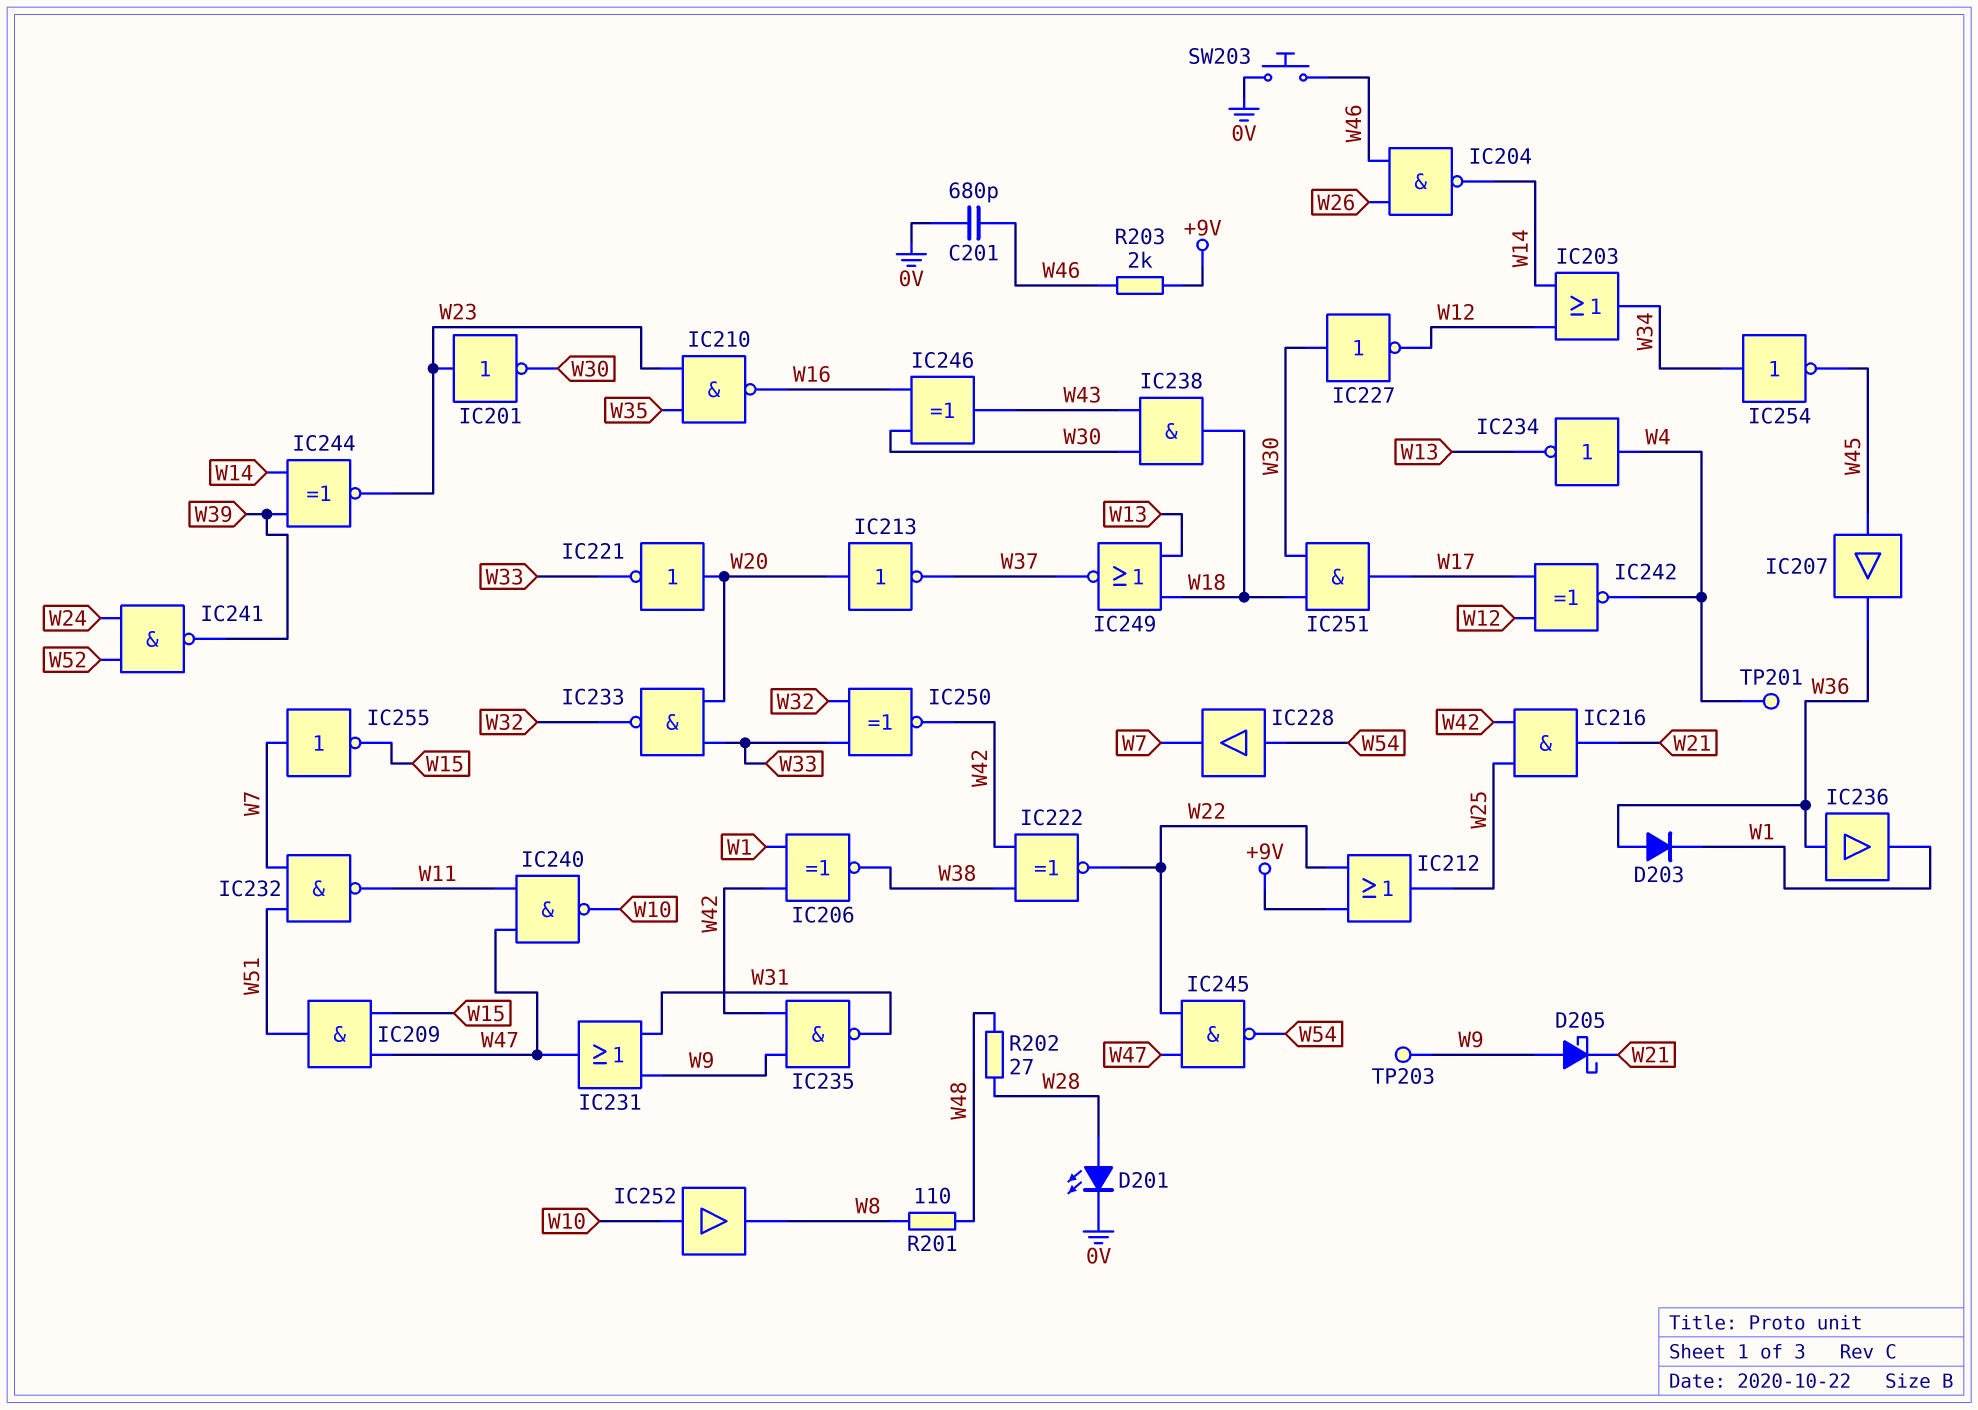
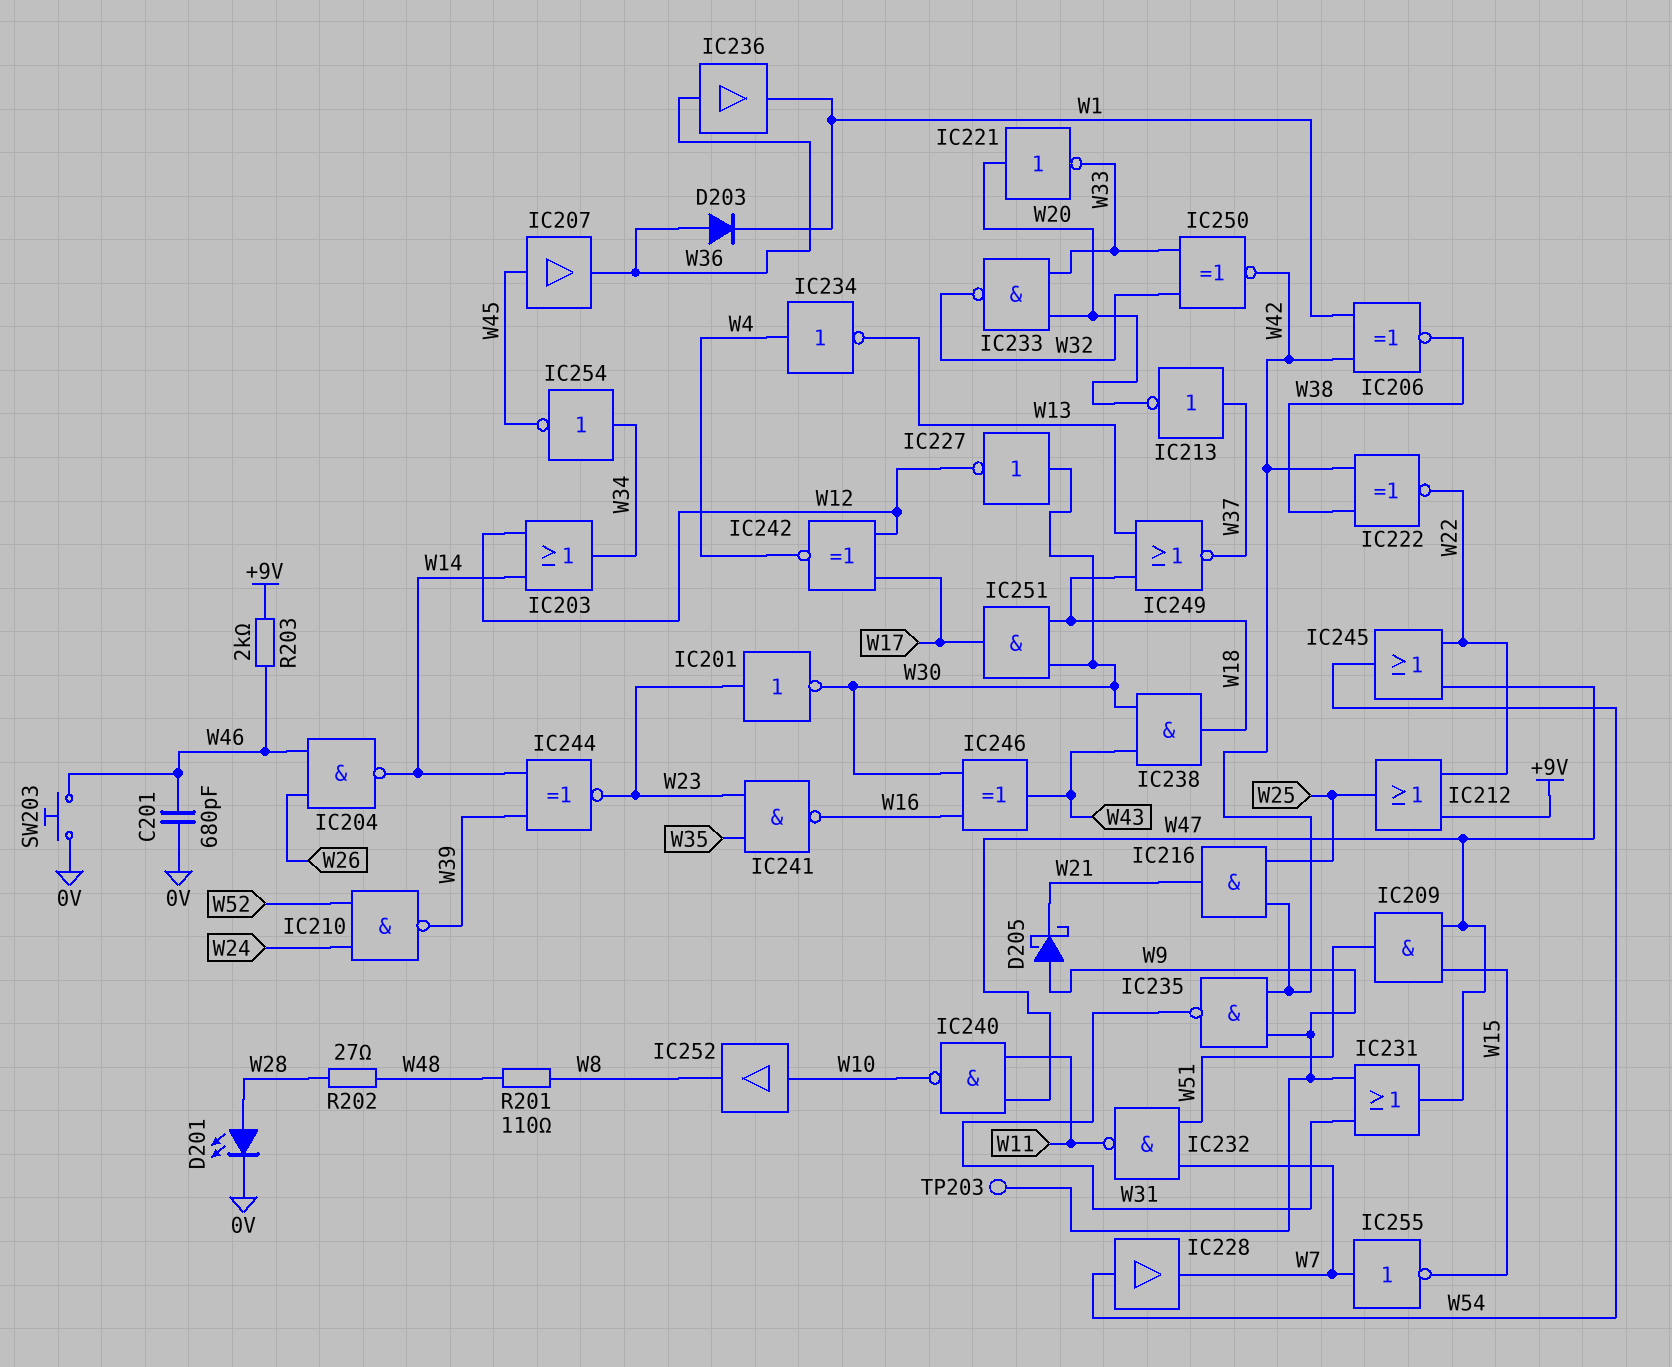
IC210: NAND (in W23, in W35, out W16) -> NAND (in W24, in W52, out W39)
IC213: NOT (in W20, out W37) -> NOT (in W37, out W20)
IC241: NAND (in W24, in W52, out W39) -> NAND (in W23, in W35, out W16)
IC245: NAND (in W22, in W47, out W54) -> OR (in W22, in W47, out W54)
TP201: test point (W4) -> none

